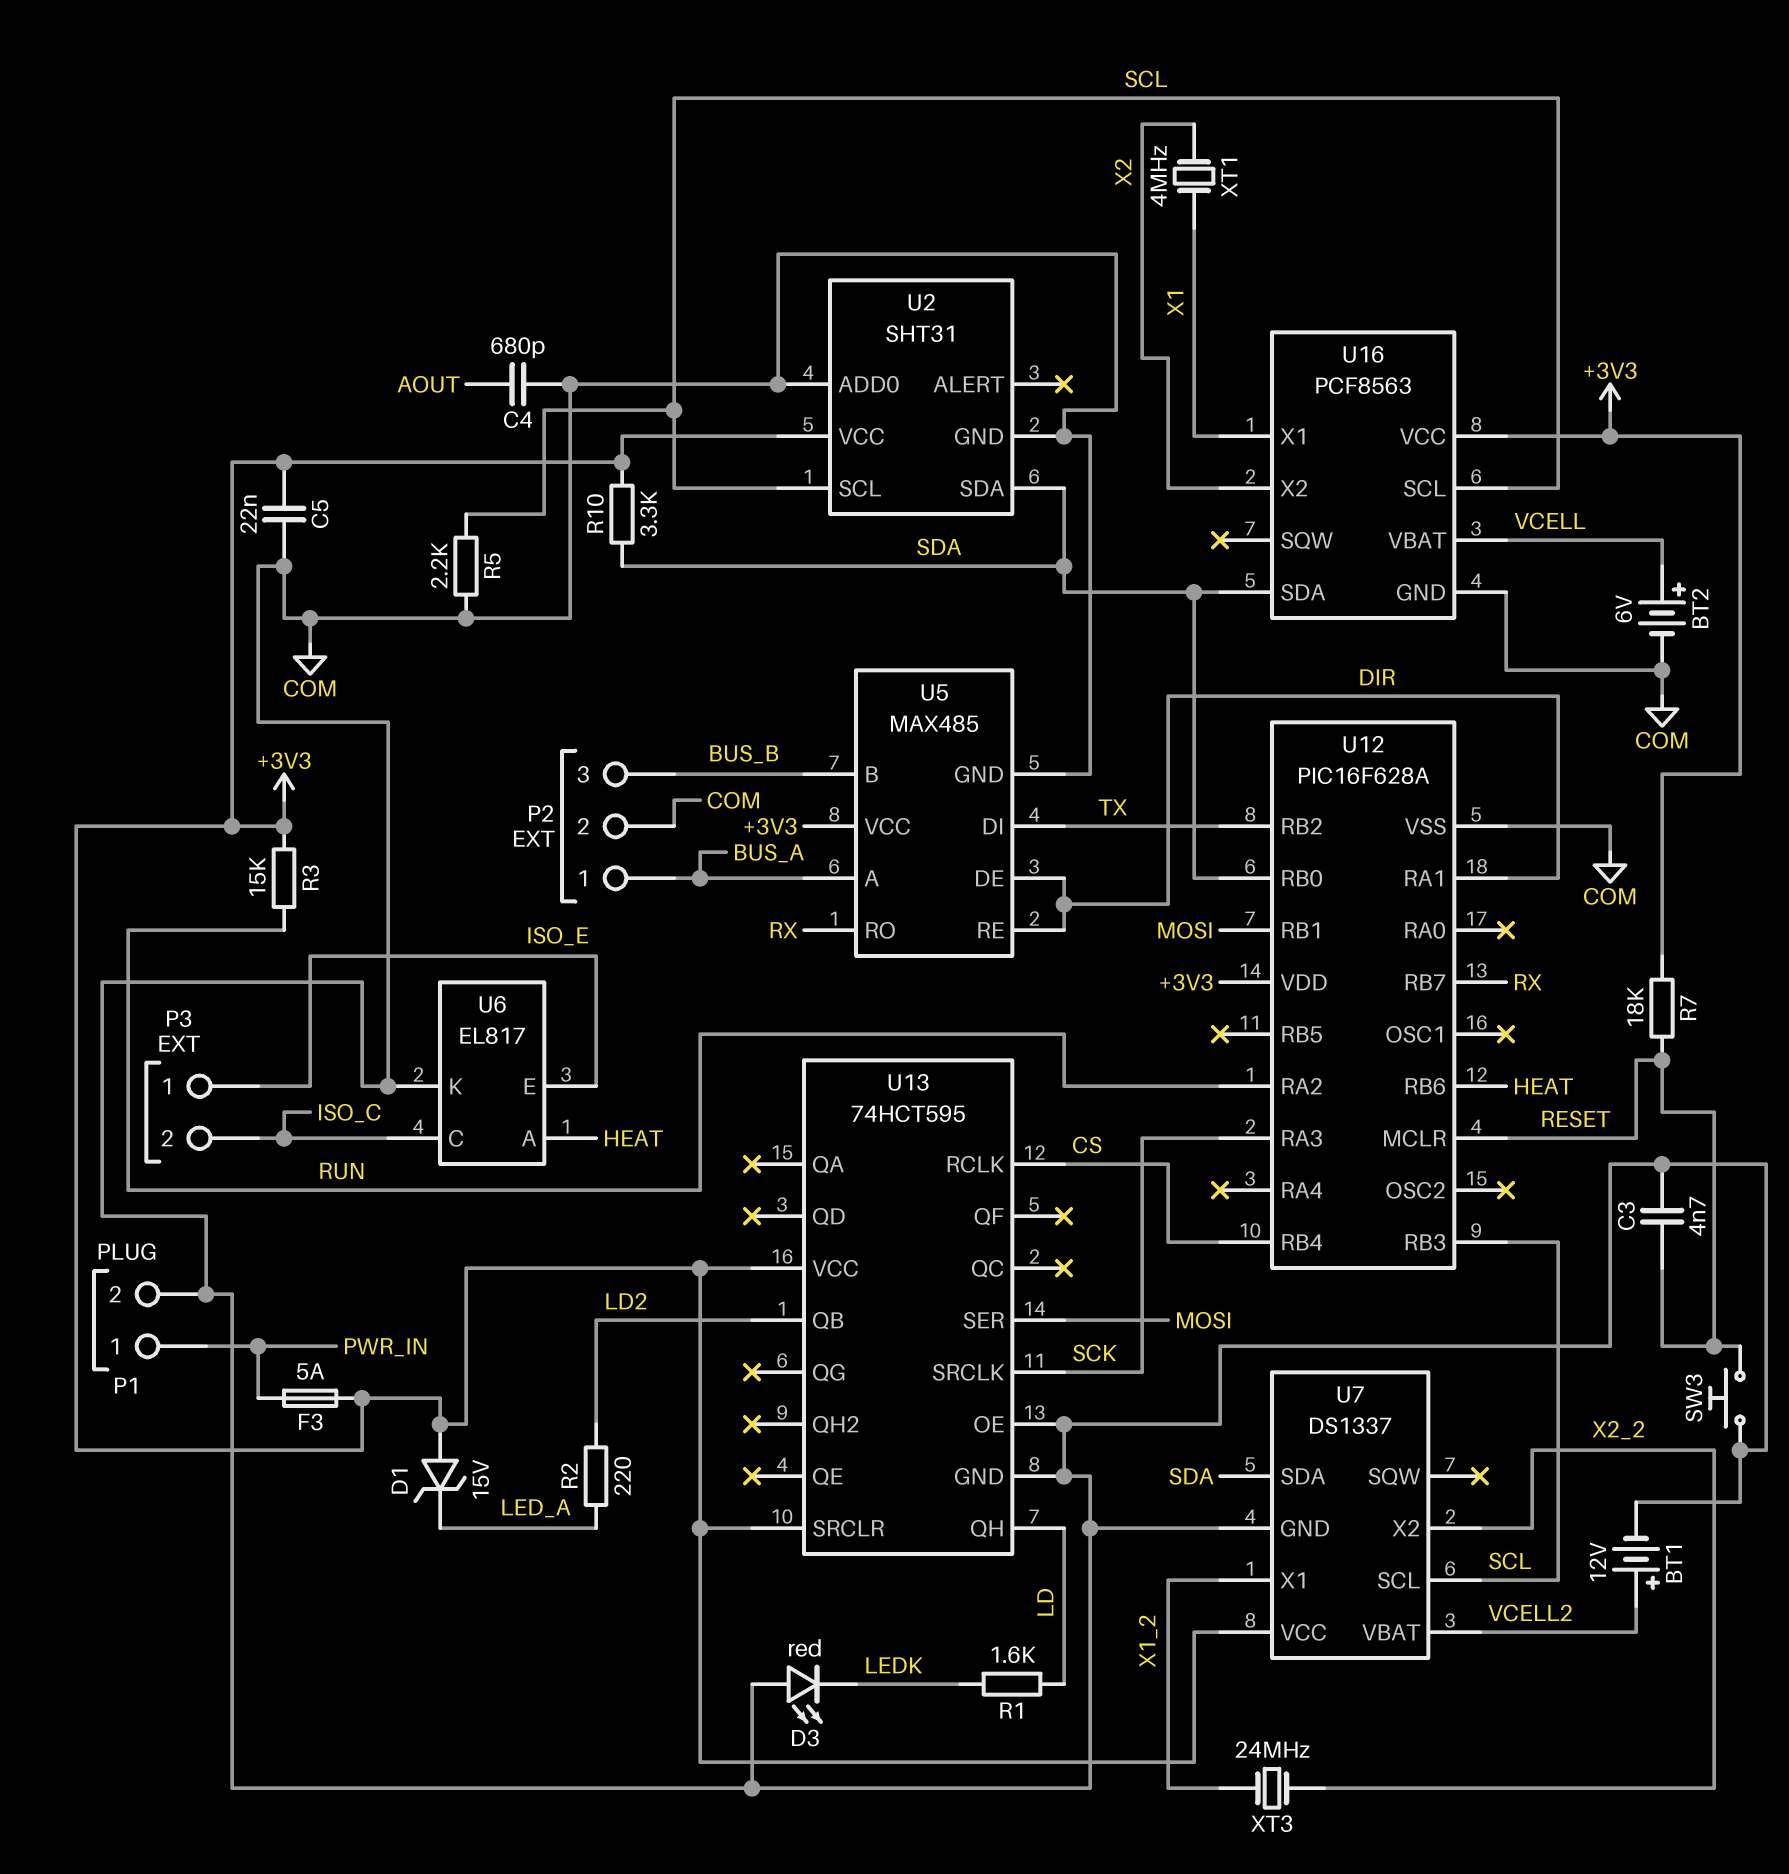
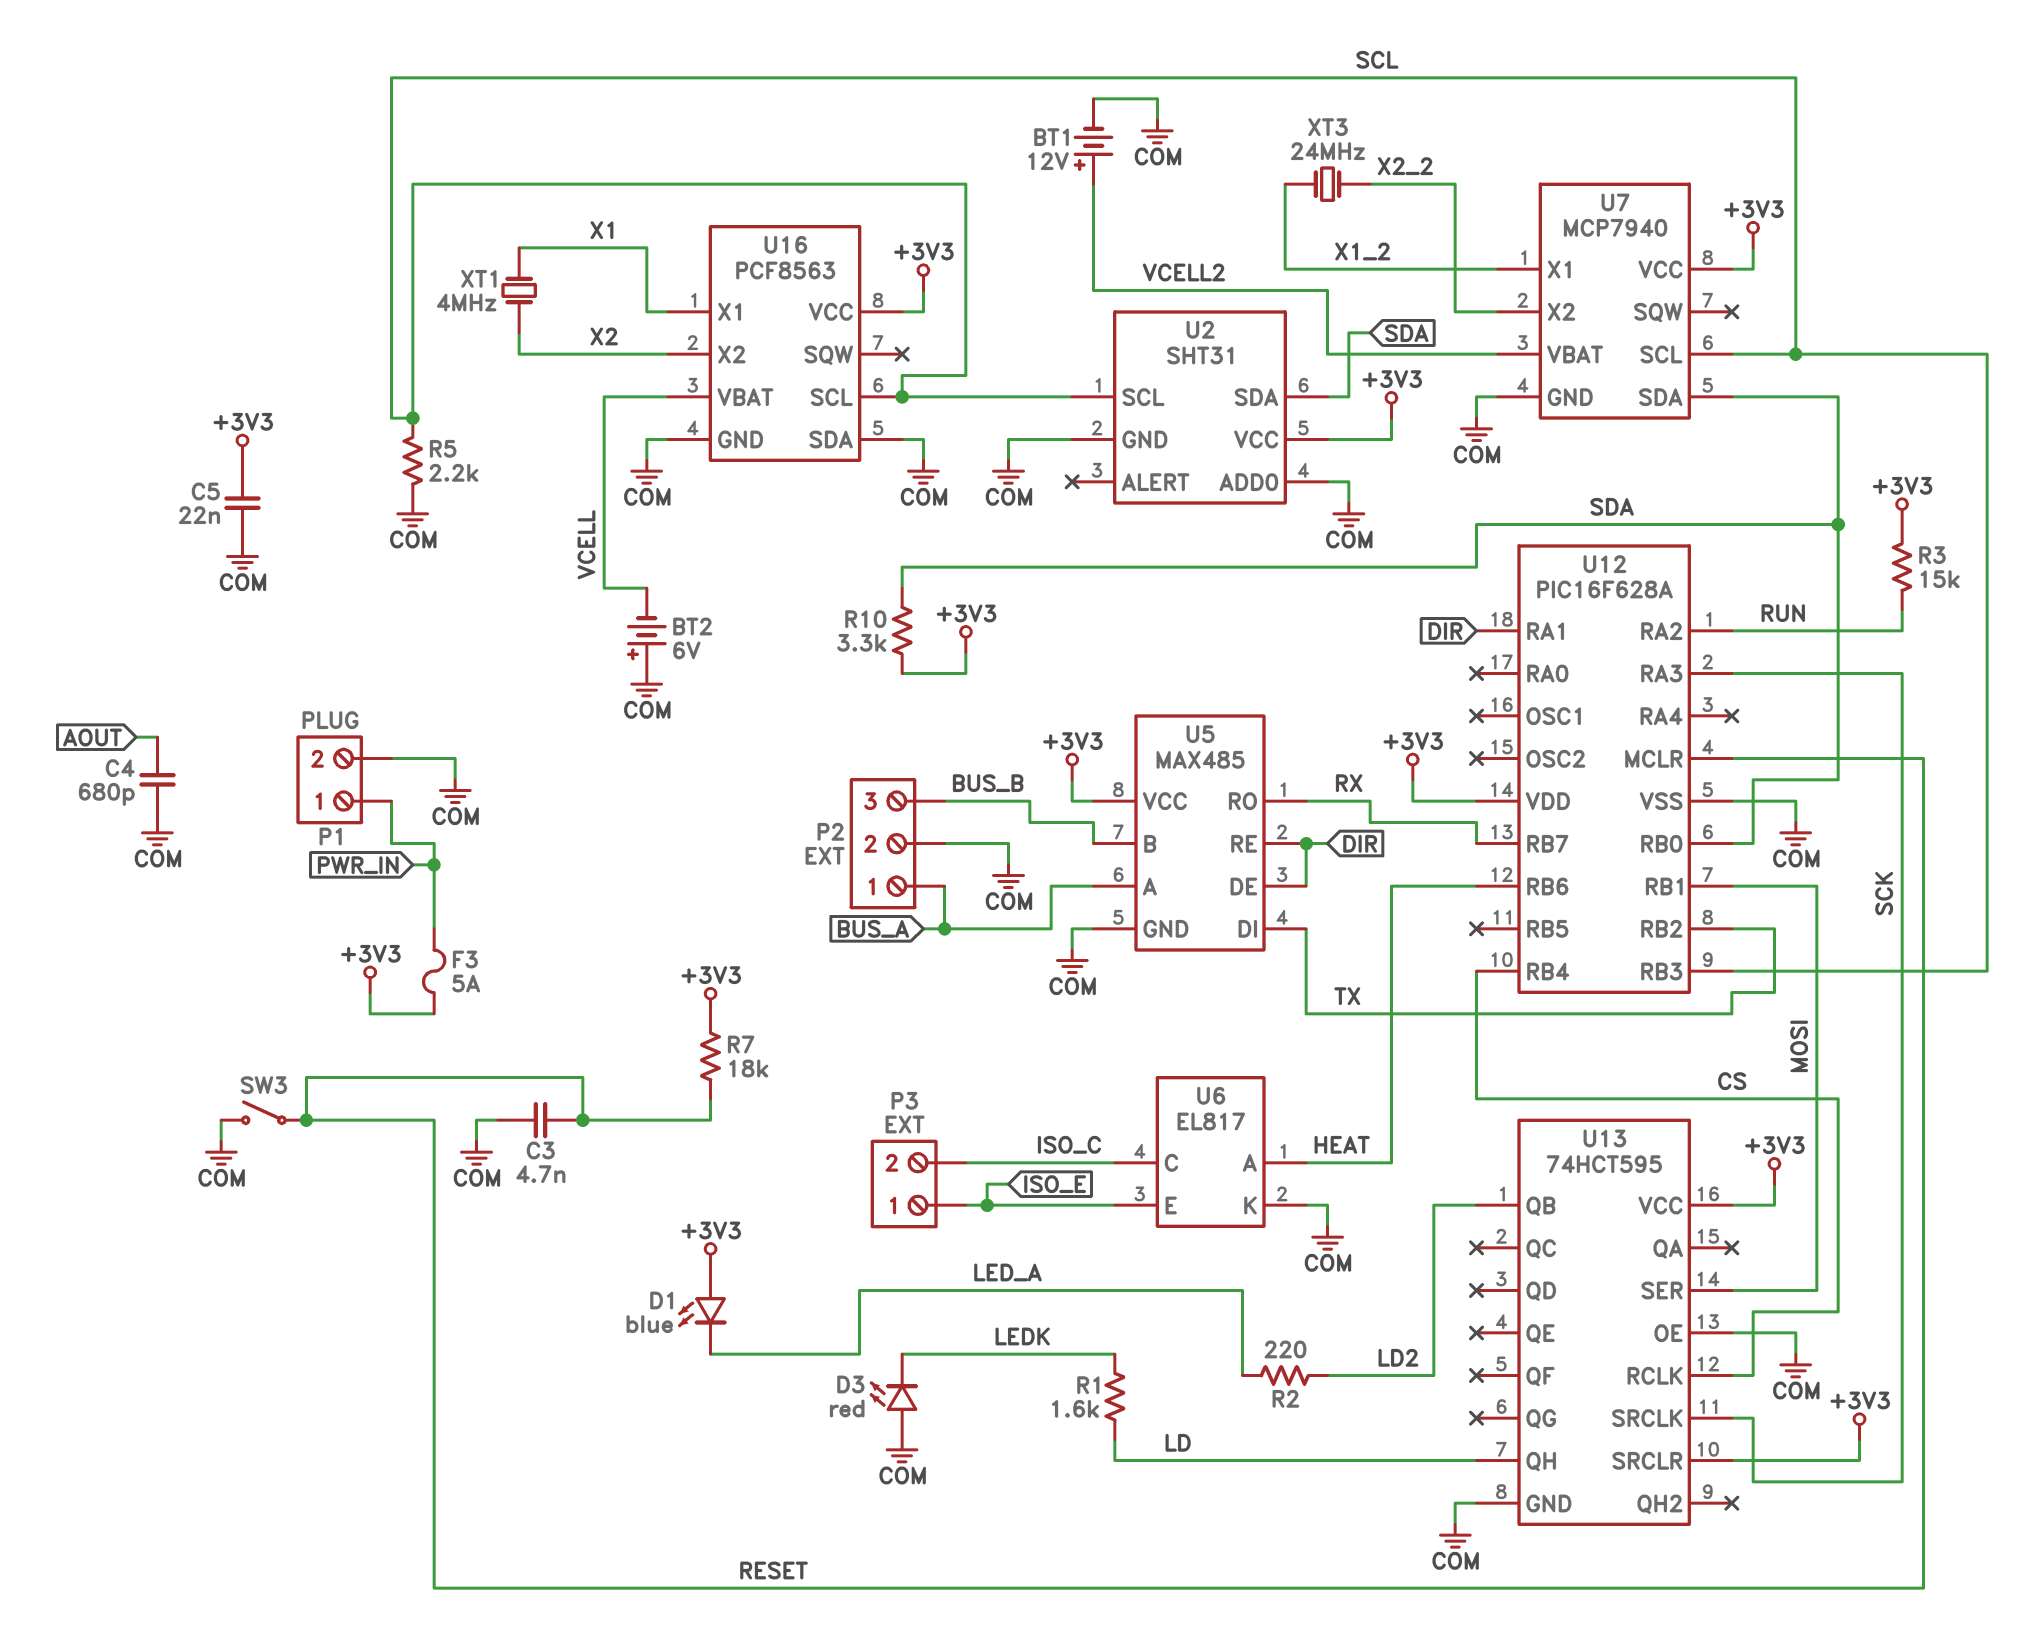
BT2: 6V (plus VCELL, minus COM) -> 6V (plus COM, minus VCELL)
D1: zener 15V (A +3V3, K LED_A) -> LED blue (A +3V3, K LED_A)
SW3: button (COM, RESET) -> switch (COM, RESET)
U7: DS1337 -> MCP7940
U16 pin SDA: SDA -> COM

